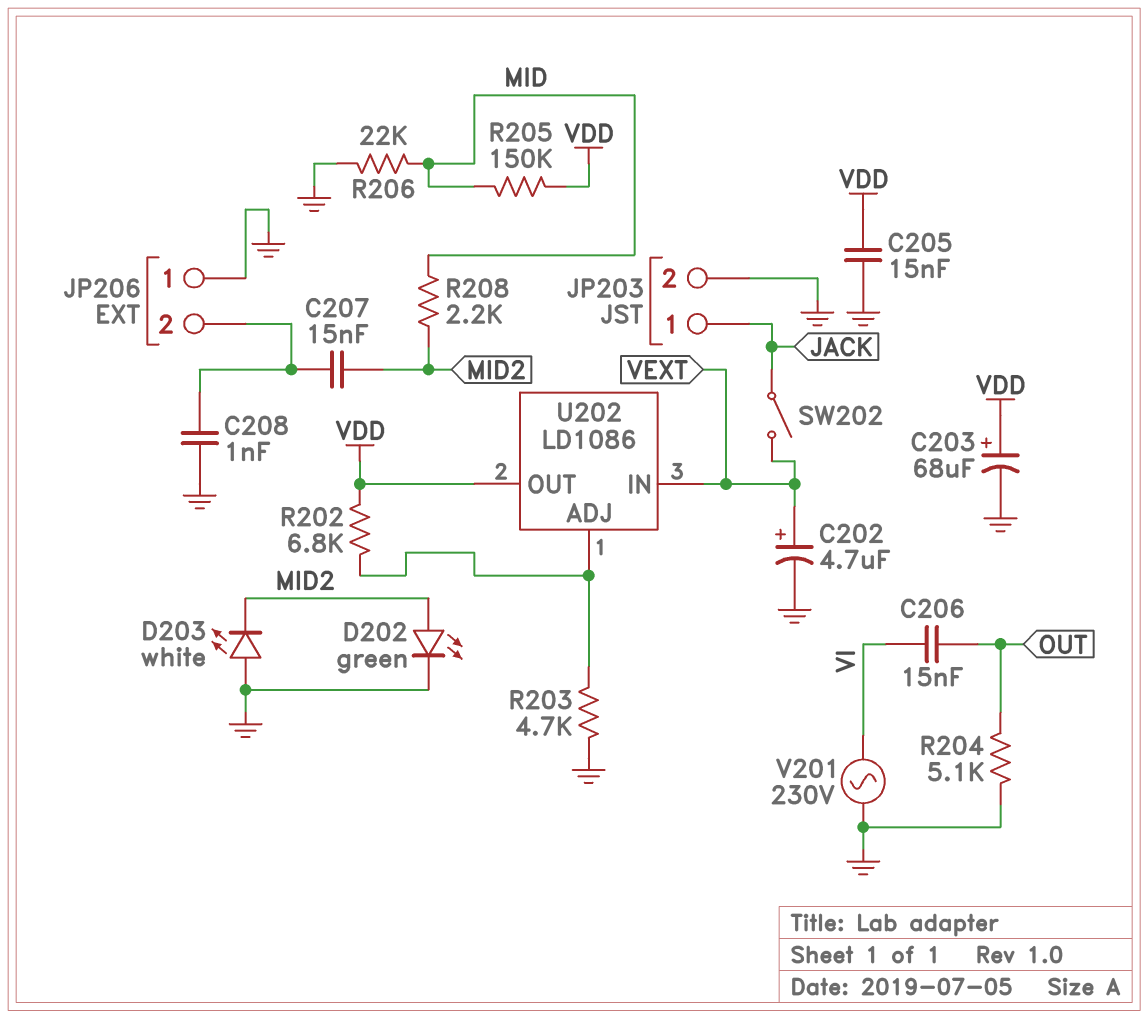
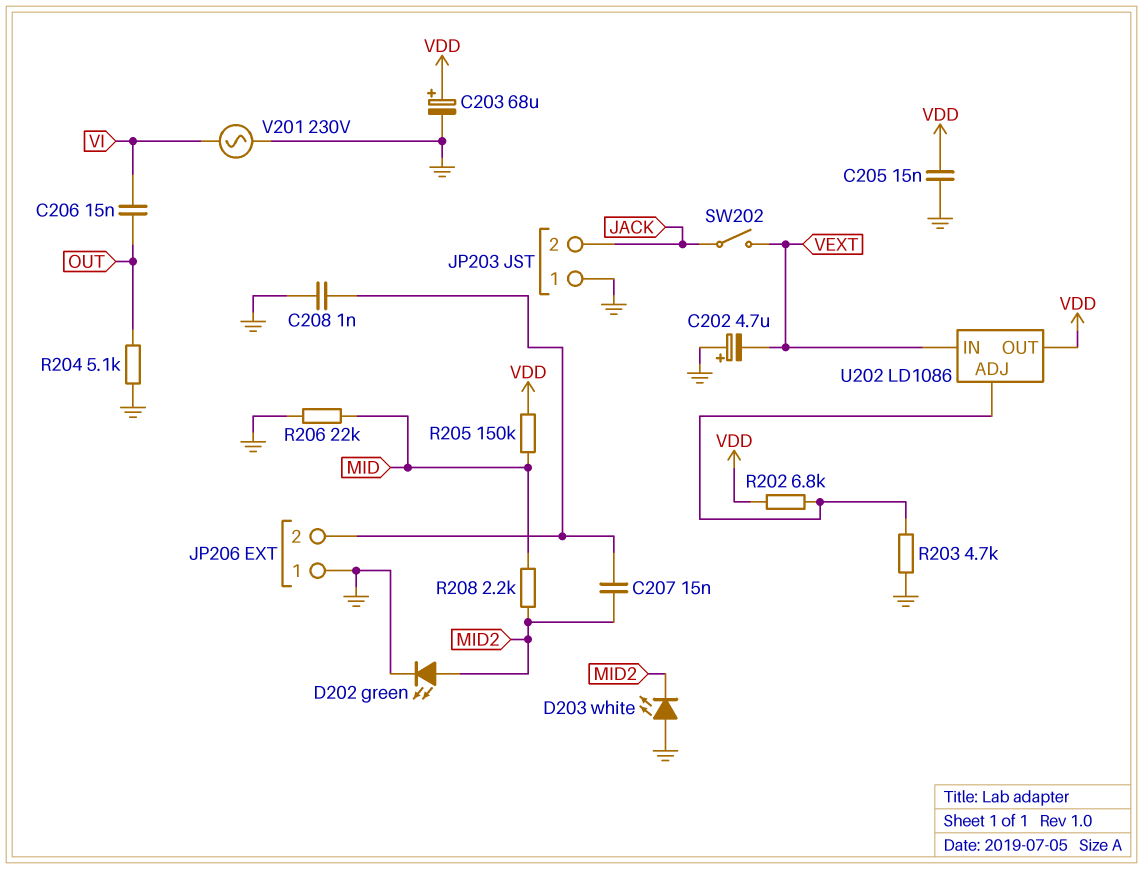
C202: 4.7uF (plus VEXT, minus GND) -> 4.7uF (plus GND, minus VEXT)
JP203 pin 1: JACK -> GND
JP203 pin 2: GND -> JACK

